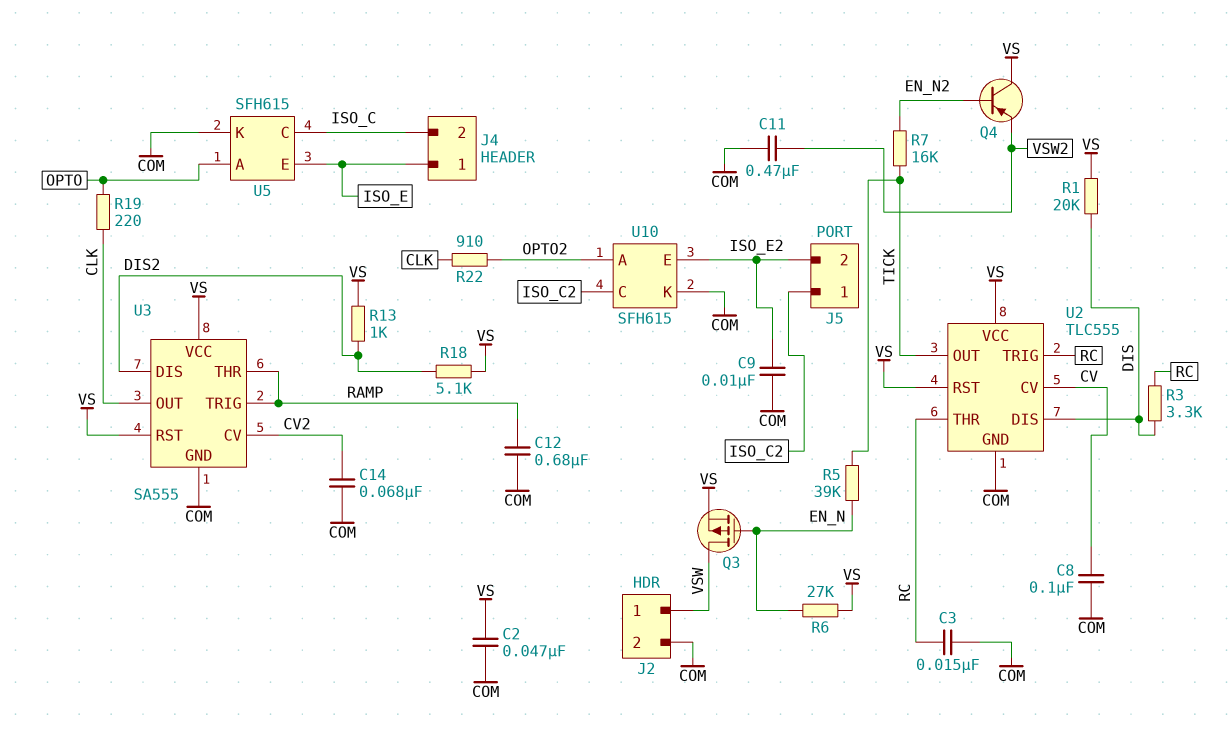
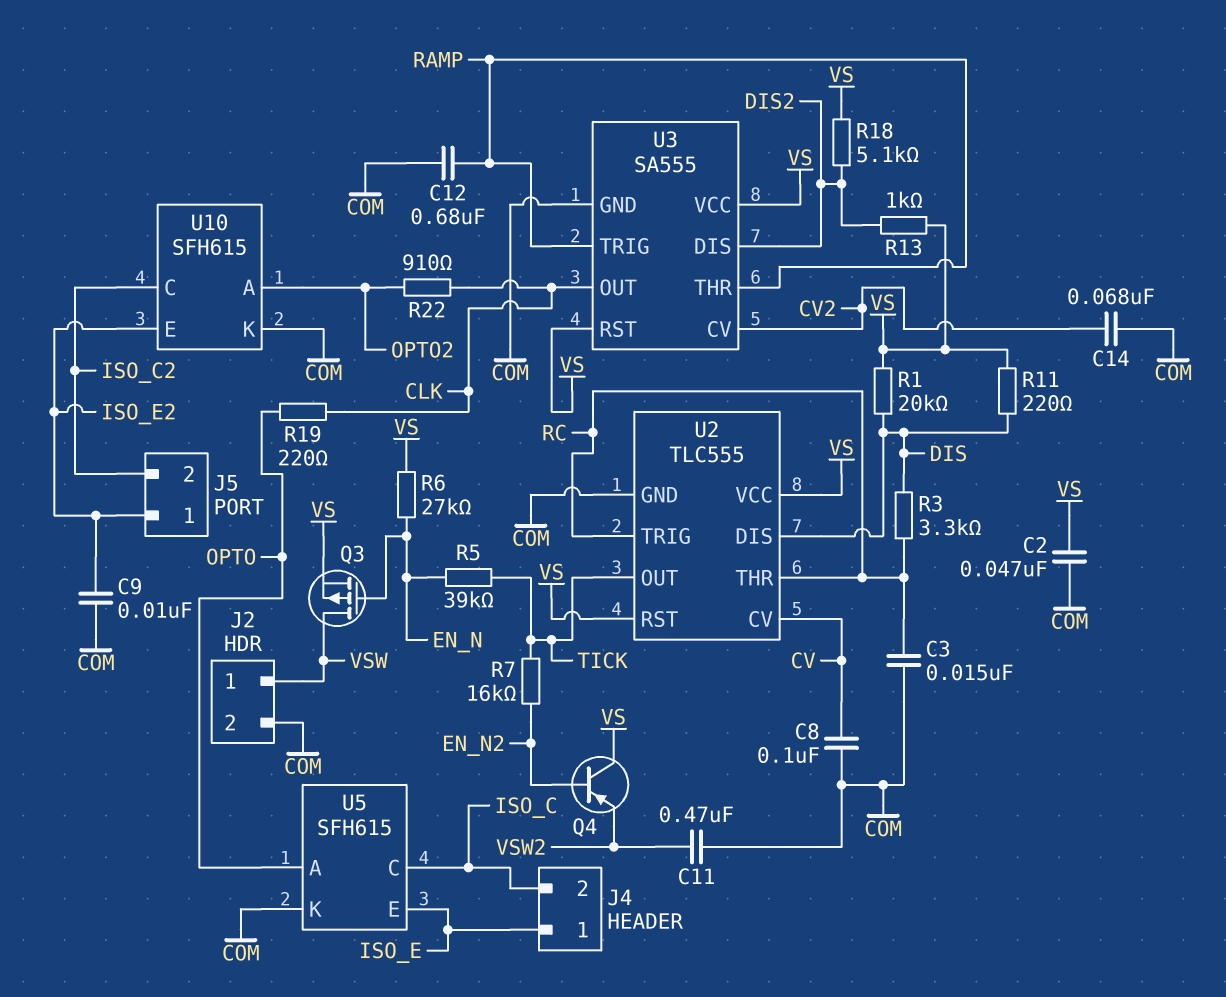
J5 pin 1: ISO_C2 -> ISO_E2
J5 pin 2: ISO_E2 -> ISO_C2
R11: none -> 220 (DIS, VS)

